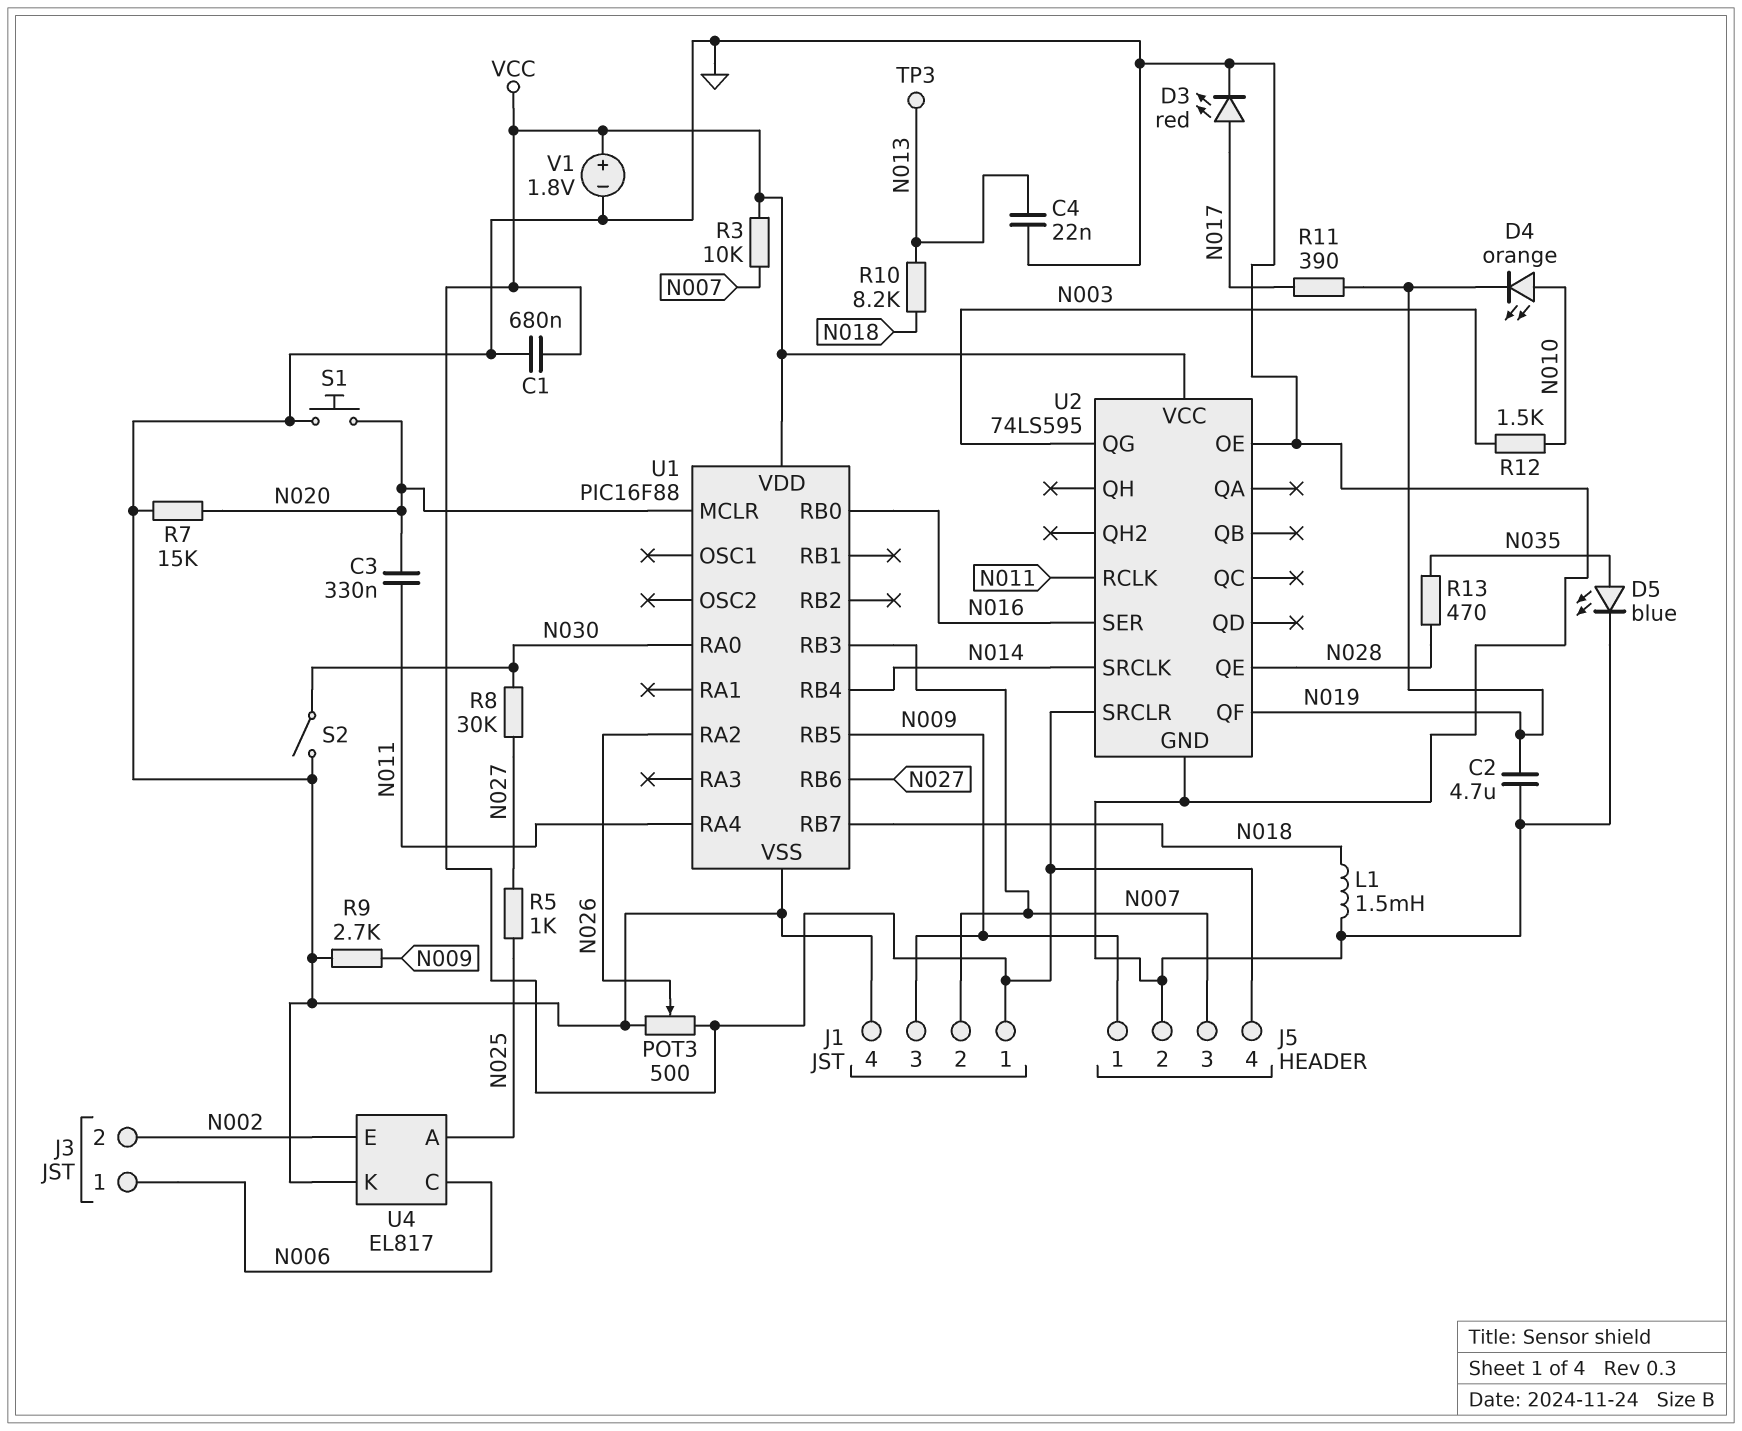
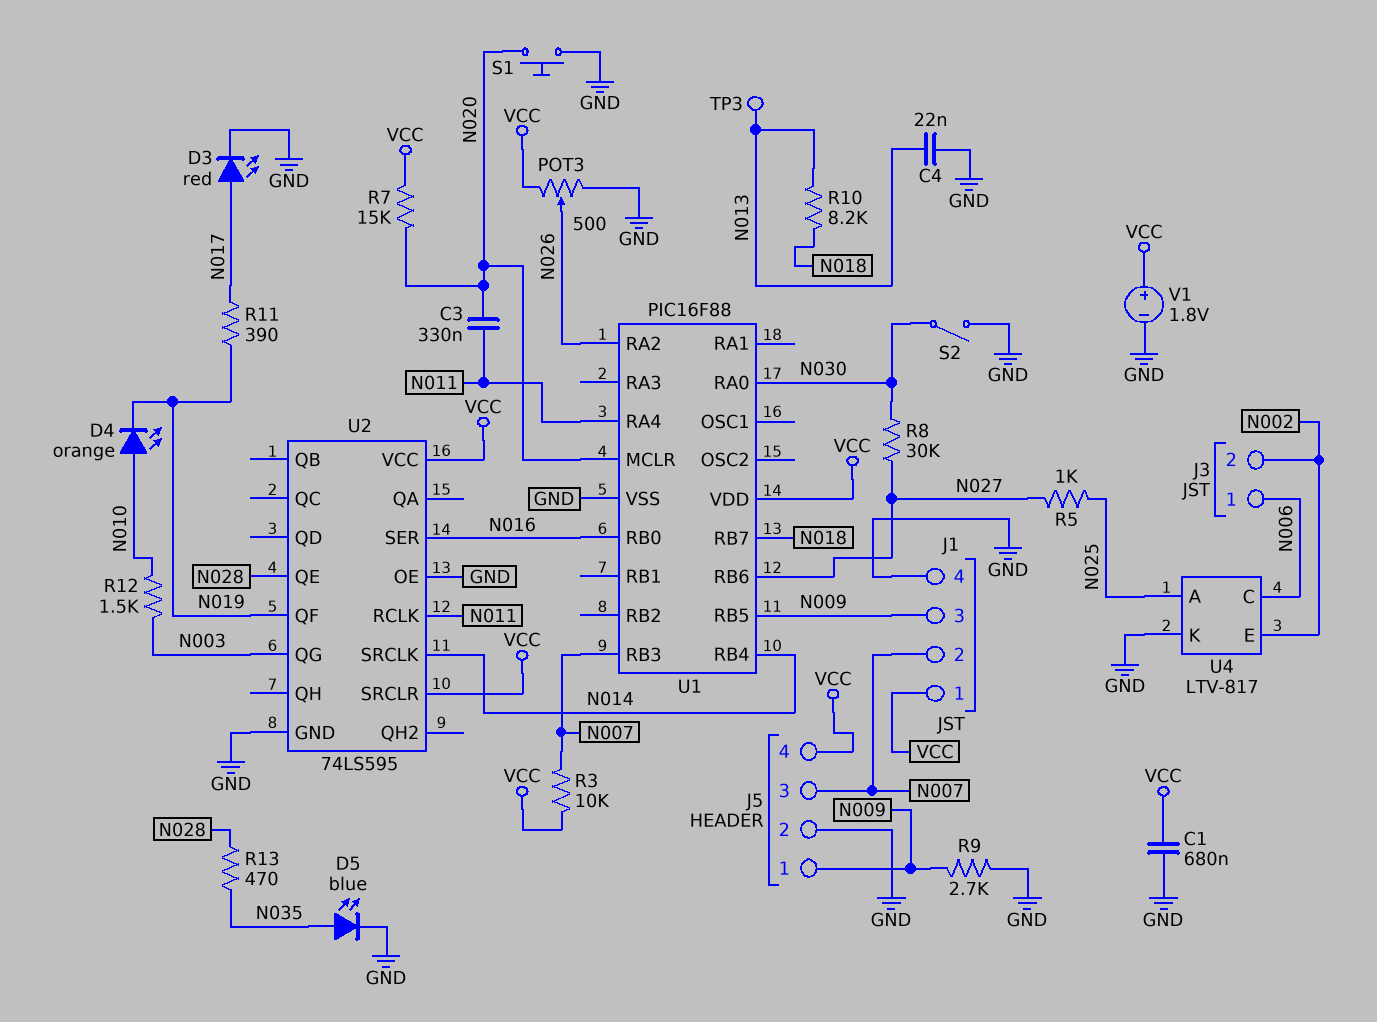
C2: 4.7uF (GND, N019) -> none
L1: 1.5mH (GND, N018) -> none
R7: 15k (GND, N020) -> 15k (N020, VCC)
U4: EL817 -> LTV-817

